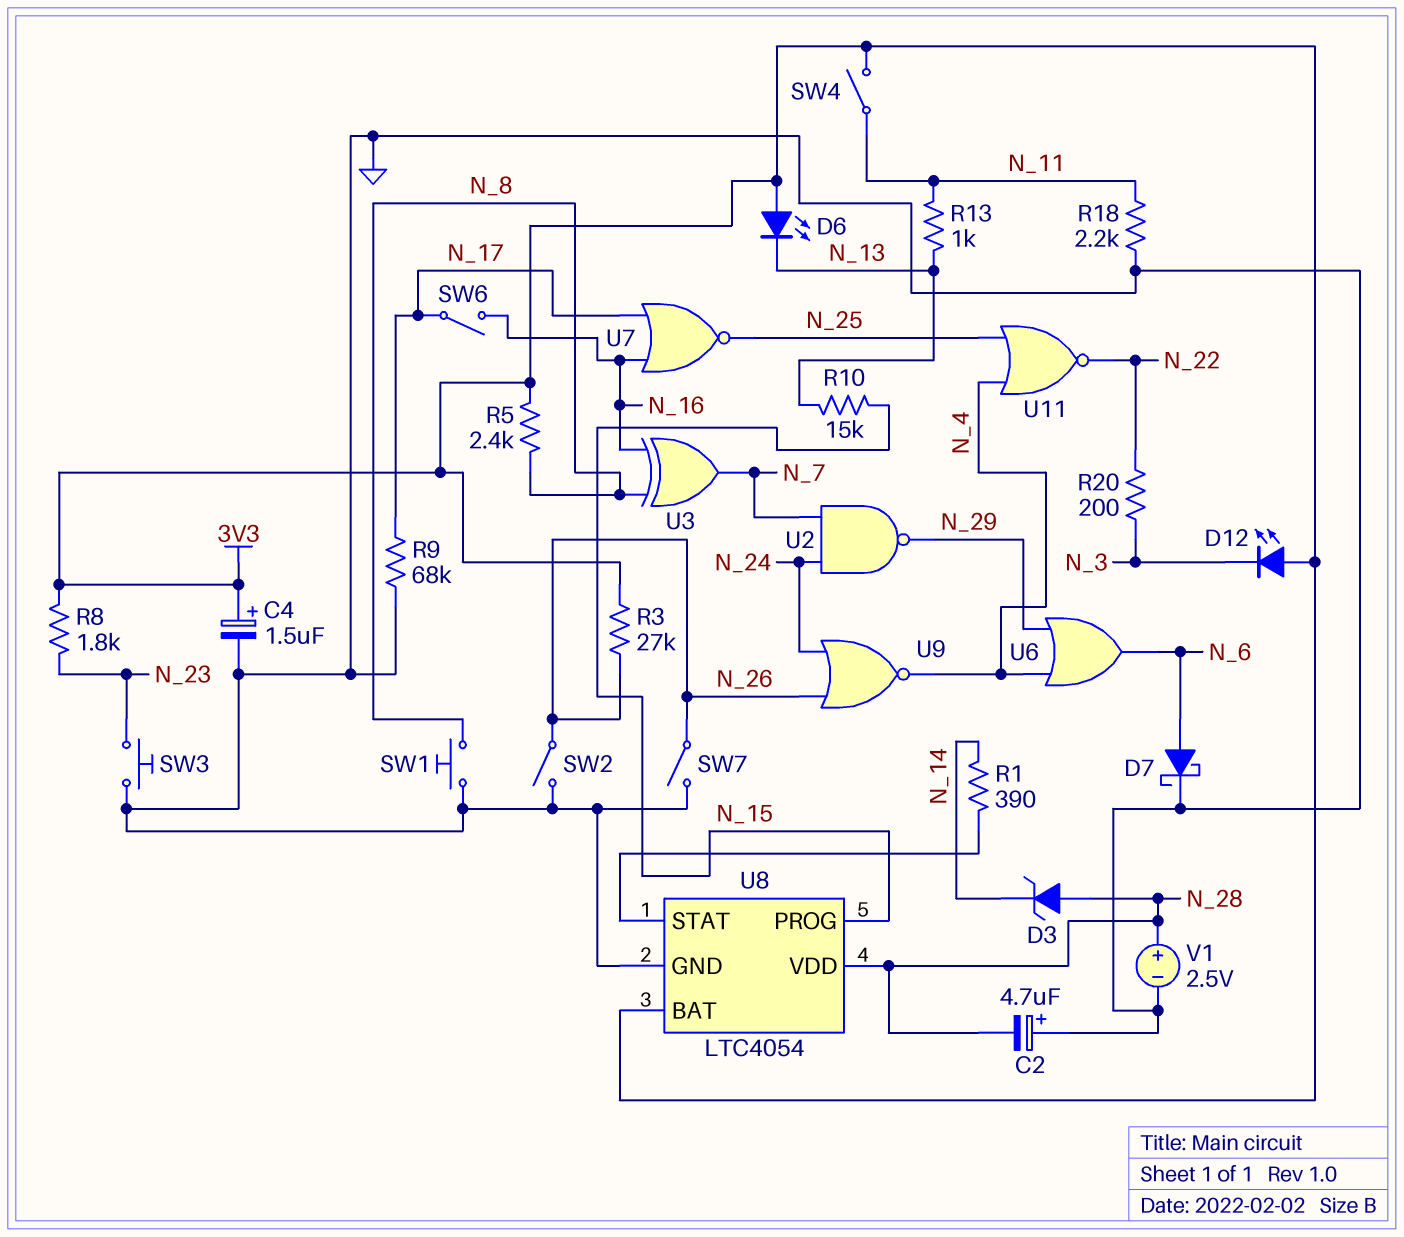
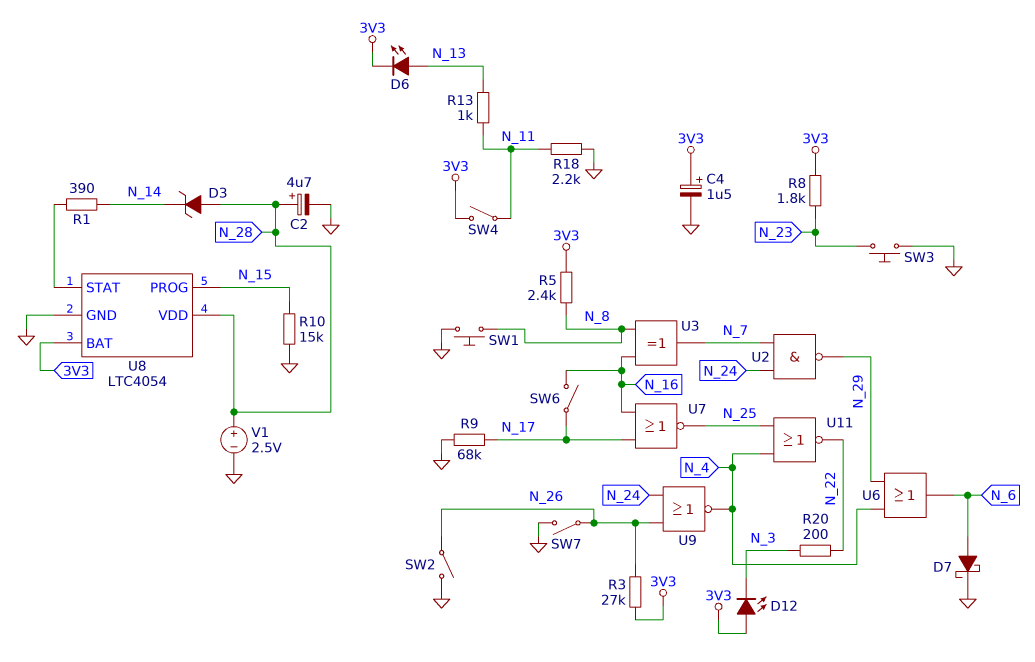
C2: 4.7uF (plus GND, minus N_28) -> 4.7uF (plus N_28, minus GND)
D6: LED (A 3V3, K N_13) -> LED (A N_13, K 3V3)
R10: 15k (N_13, N_15) -> 15k (GND, N_15)

